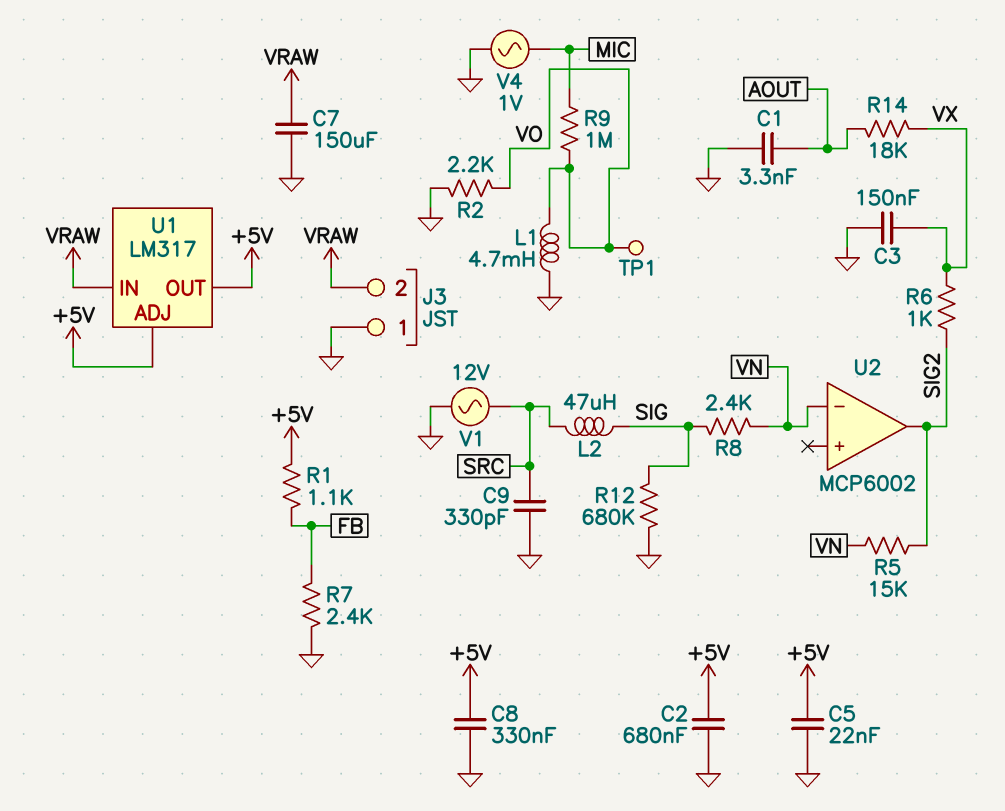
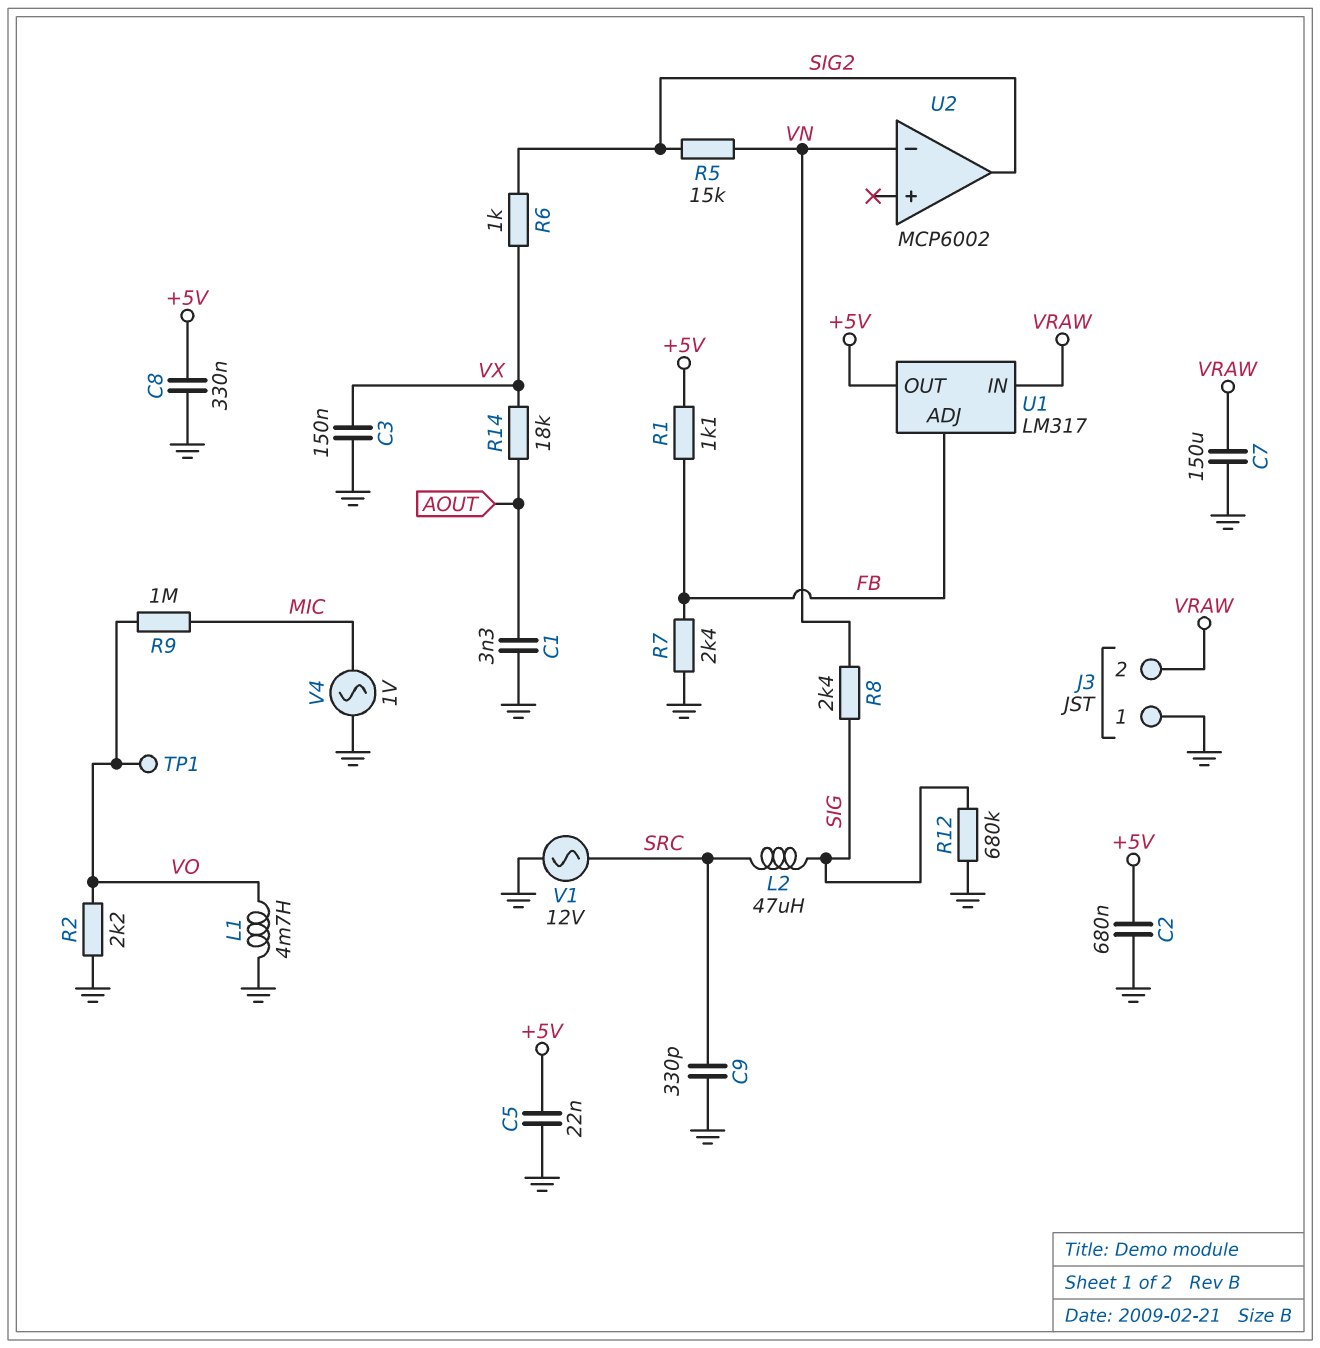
U1 pin ADJ: +5V -> FB

